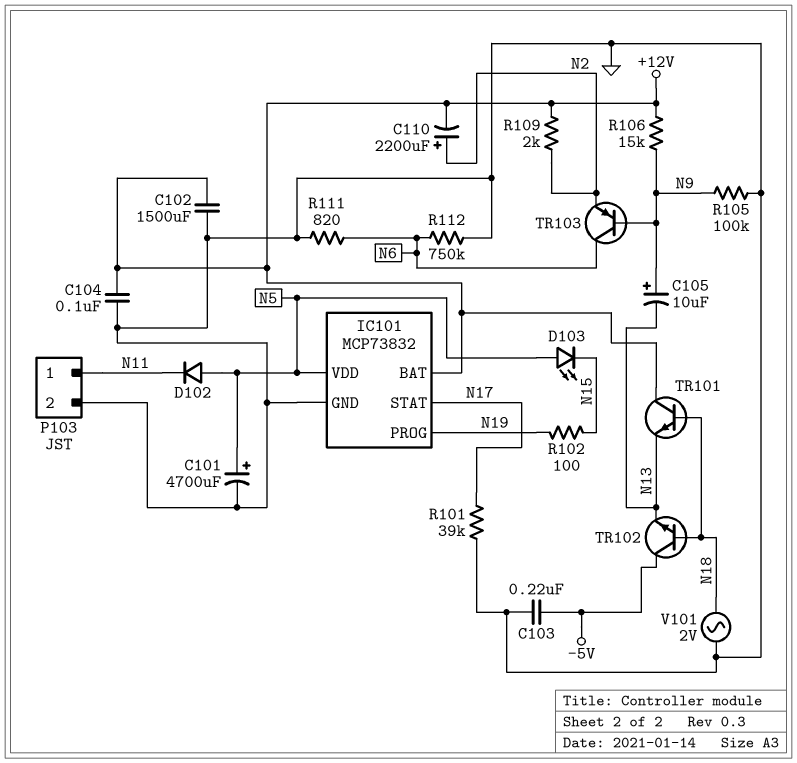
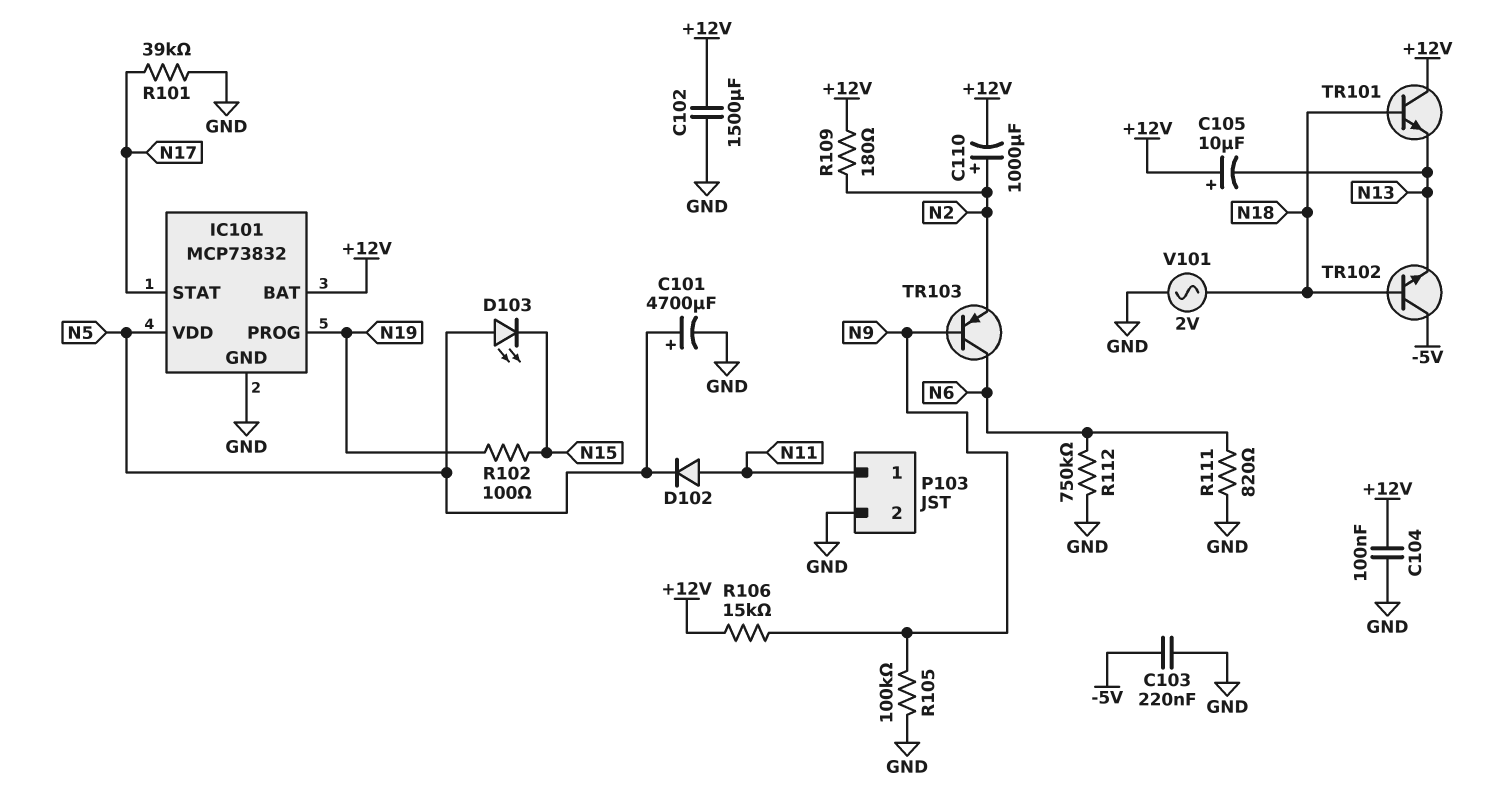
C105: 10uF (plus N9, minus N13) -> 10uF (plus +12V, minus N13)
C110: 2200uF (plus N2, minus +12V) -> 1000uF (plus N2, minus +12V)
D102: diode (A N5, K N11) -> diode (A N11, K N5)
R109: 2k (+12V, N2) -> 180 (+12V, N2)

